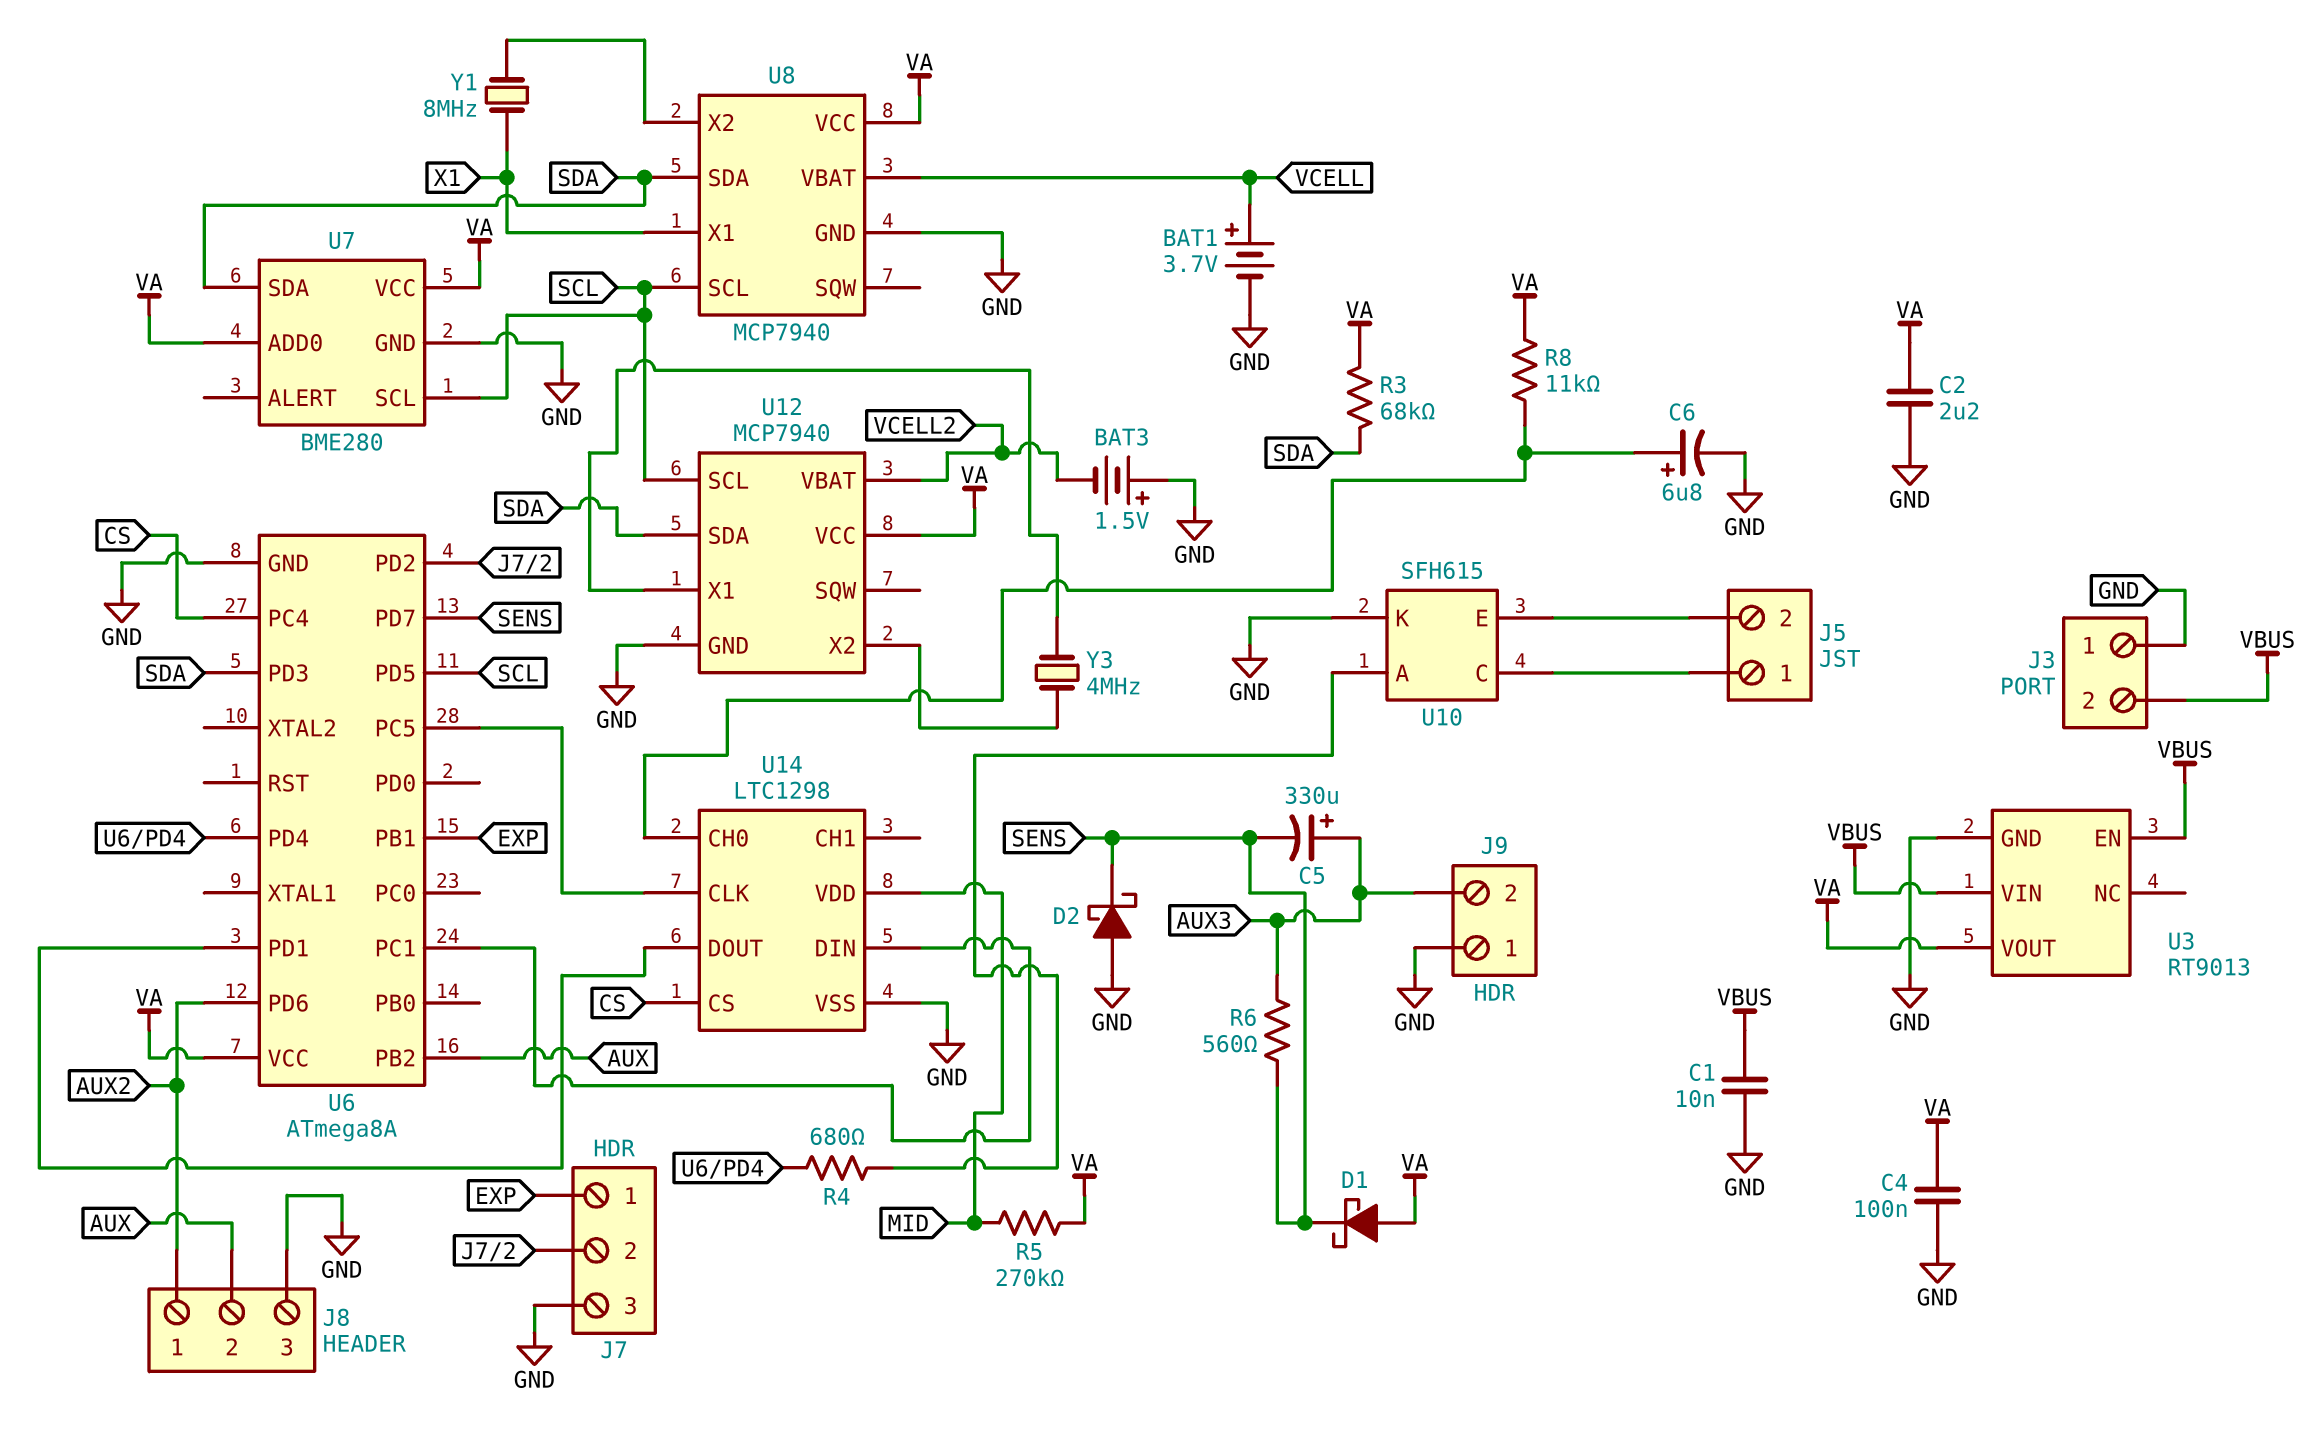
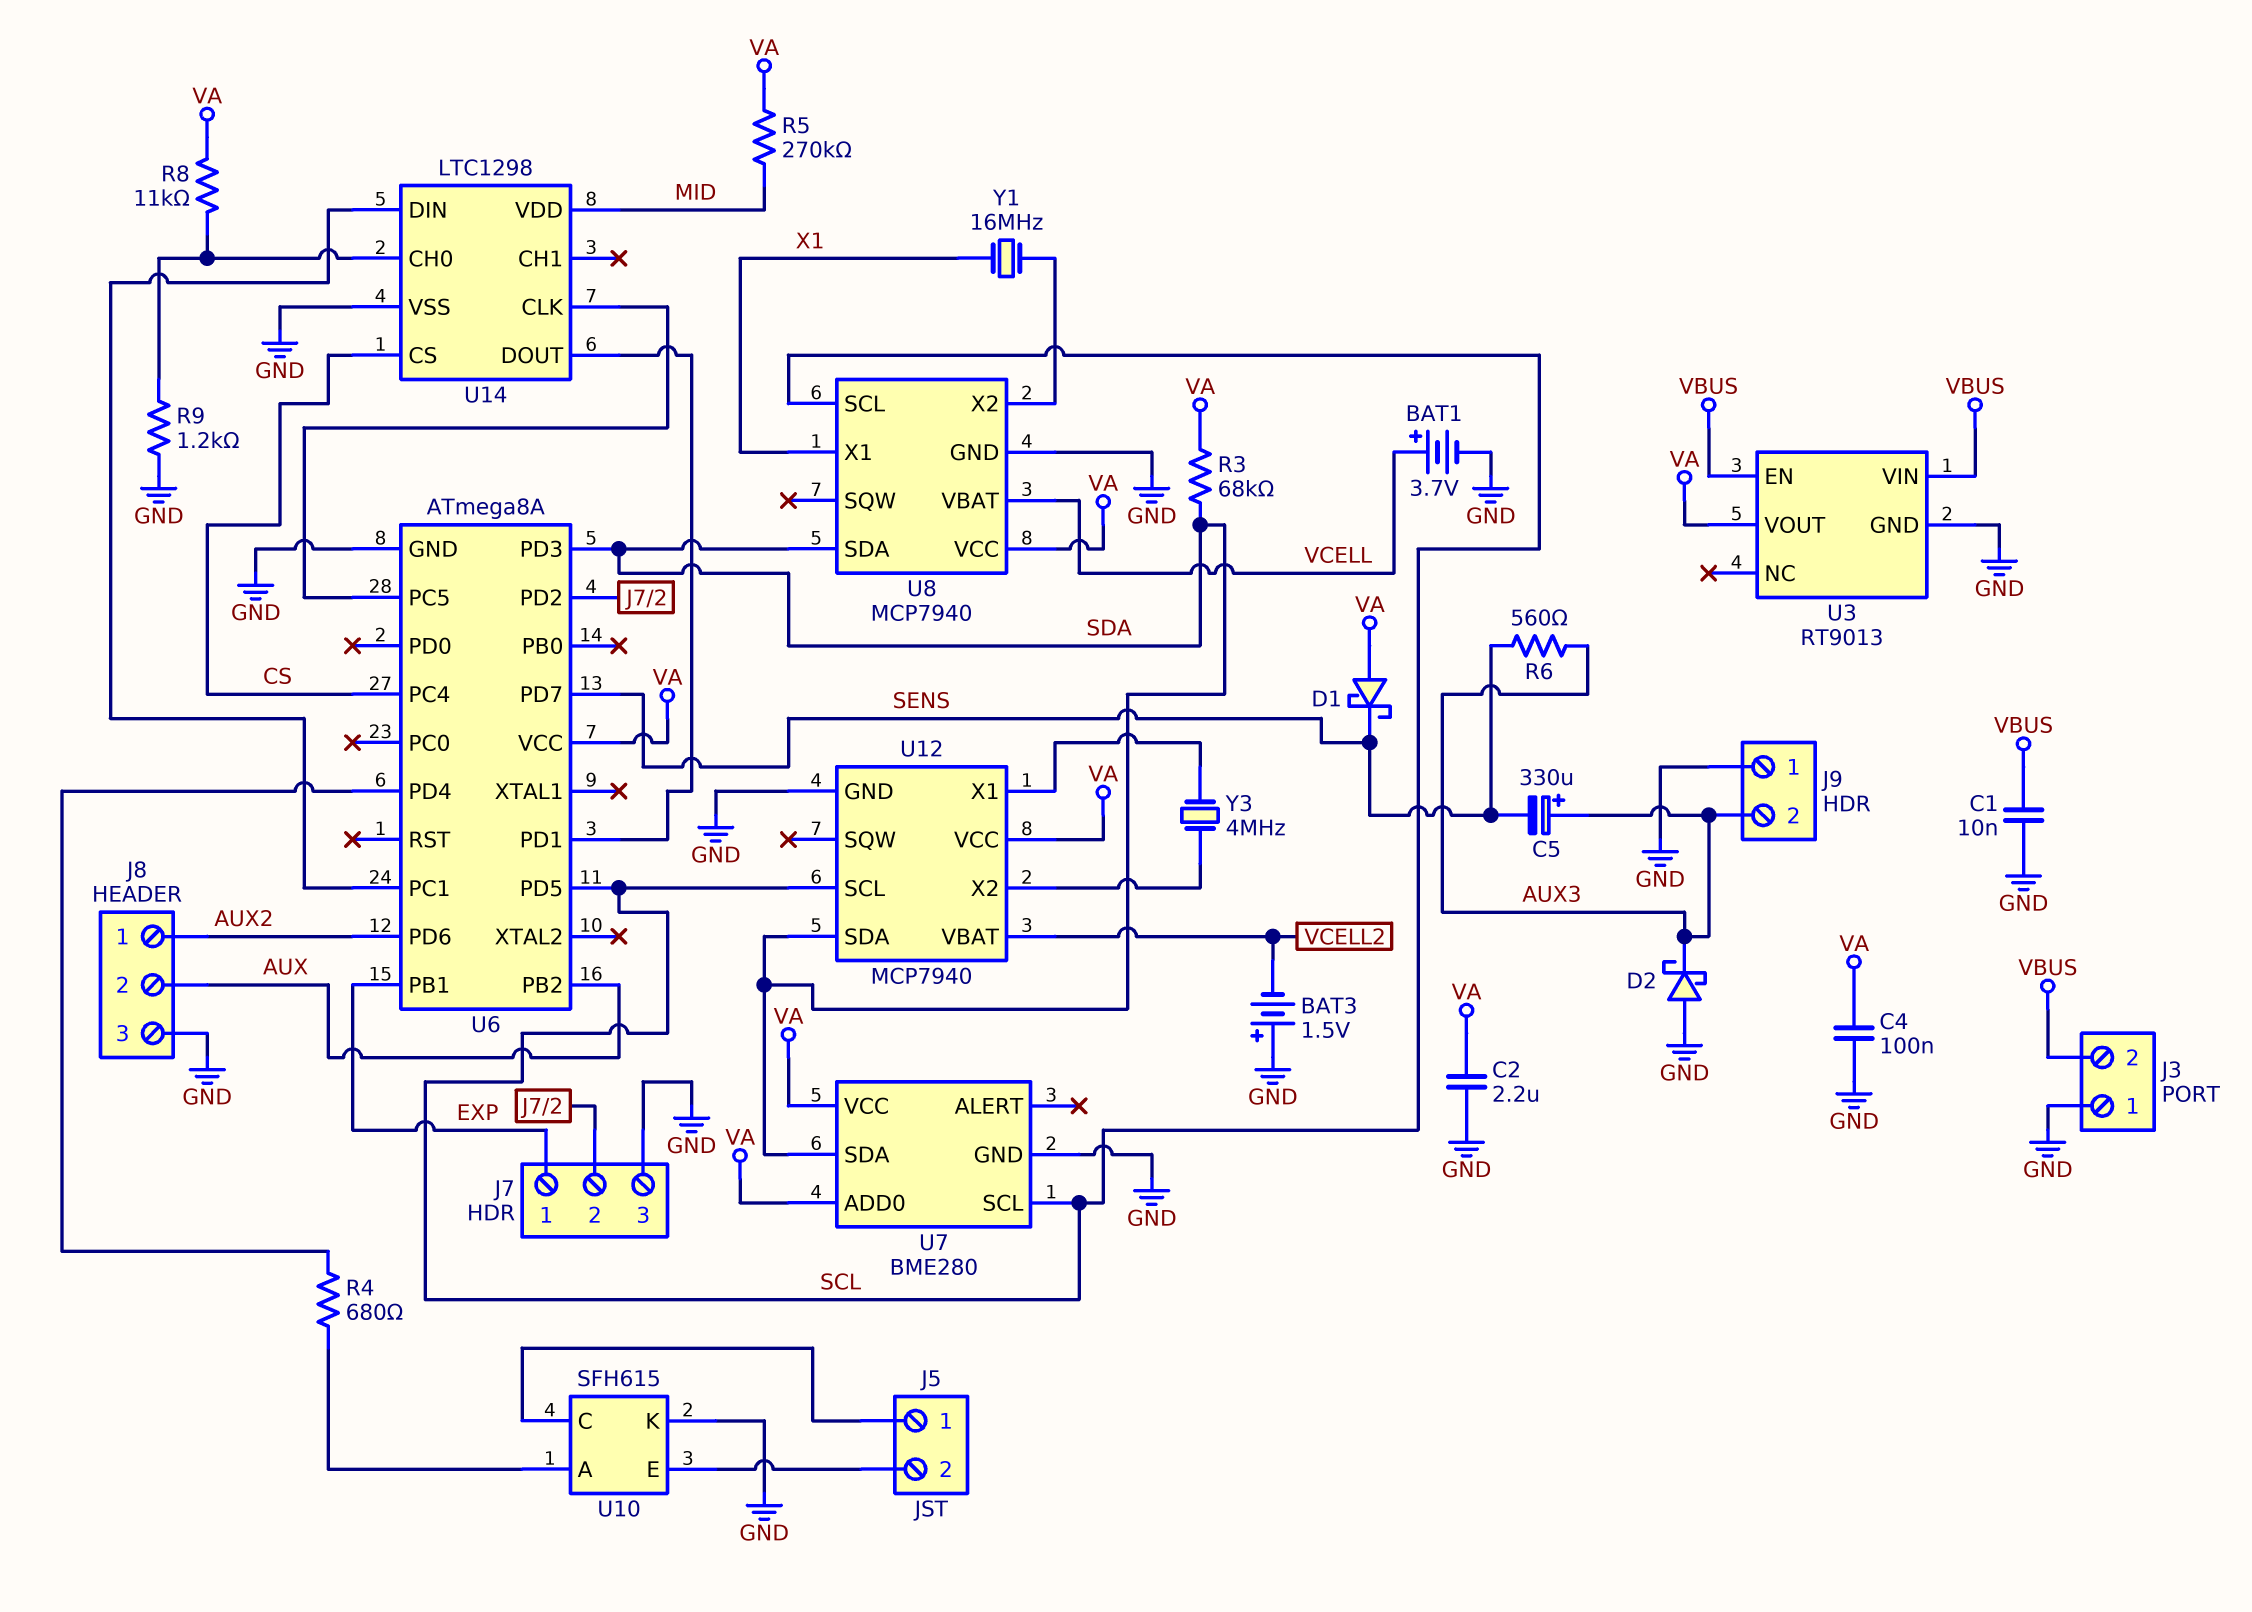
C6: 6.8uF (plus U14/CH0, minus GND) -> none
D2: schottky (A GND, K SENS) -> schottky (A GND, K AUX3)
R9: none -> 1.2k (GND, U14/CH0)
Y1: 8MHz (U8/X2, X1) -> 16MHz (U8/X2, X1)

